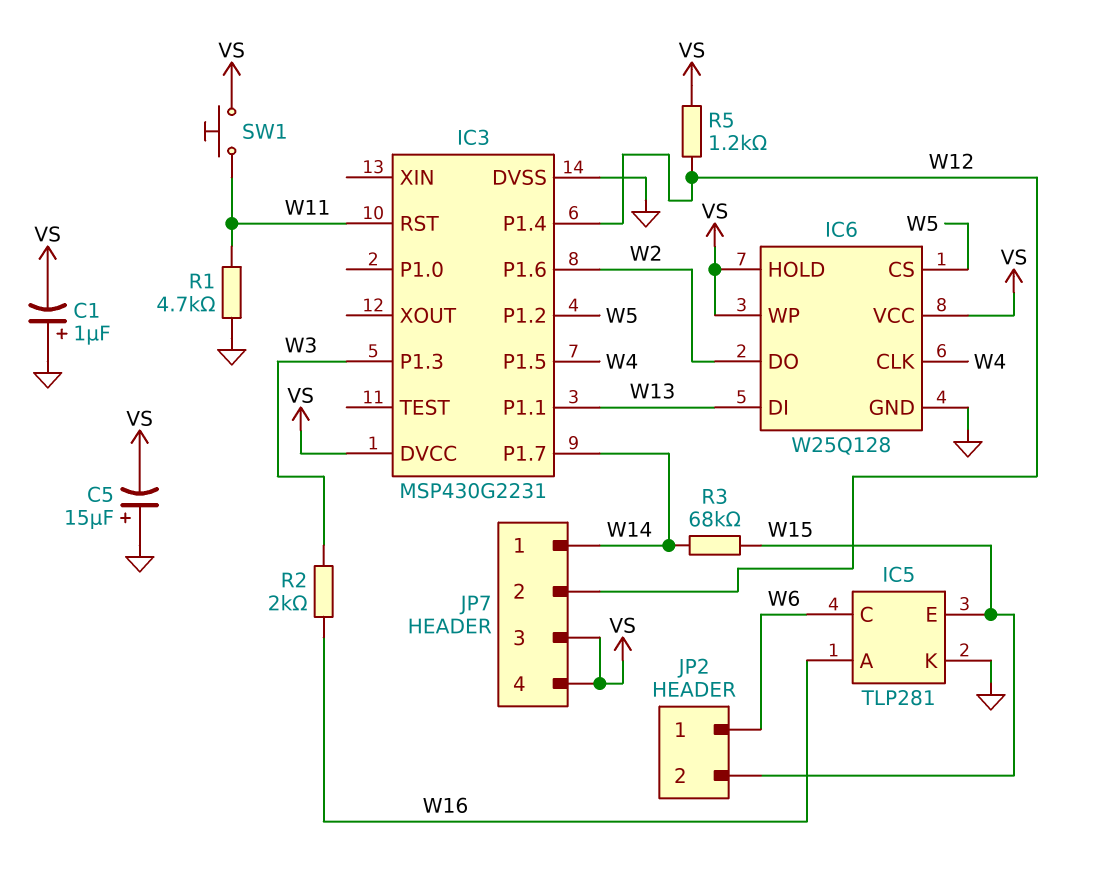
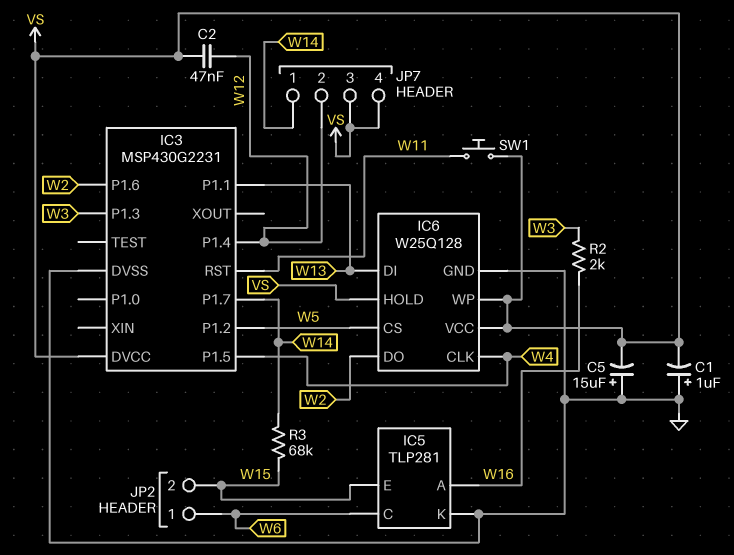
C2: none -> 47nF (VS, W12)
R1: 4.7k (GND, W11) -> none
R5: 1.2k (VS, W12) -> none

